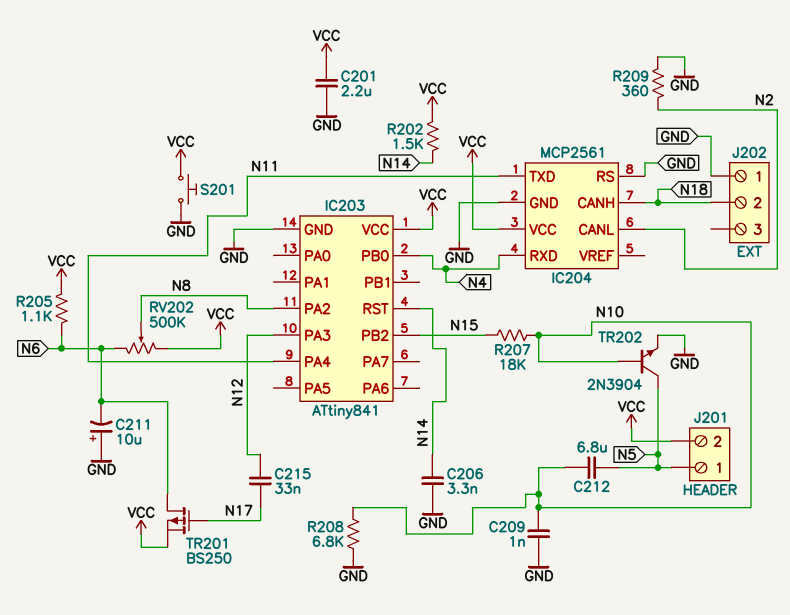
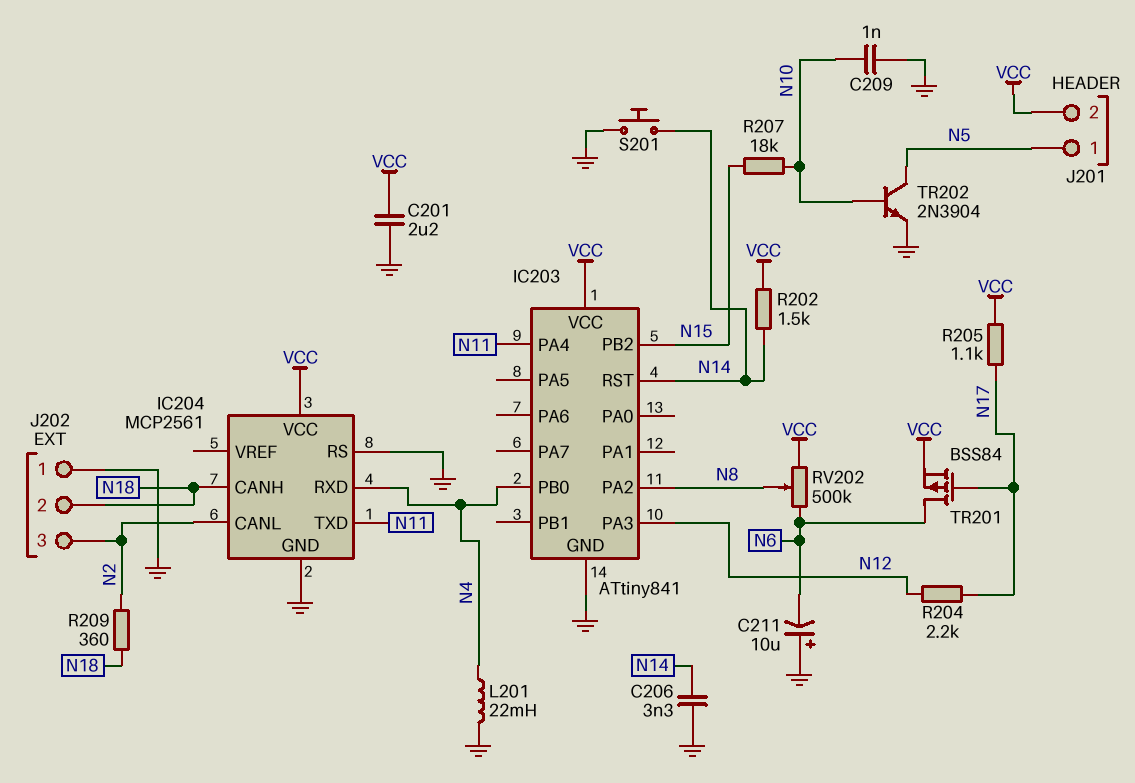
C212: 6.8uF (N5, N10) -> none
C215: 33nF (N12, N17) -> none
J202 pin 3: none -> N2
L201: none -> 22mH (GND, N4)
R204: none -> 2.2k (N12, N17)
R205: 1.1k (N6, VCC) -> 1.1k (N17, VCC)
R208: 6.8k (GND, N10) -> none
R209: 360 (GND, N2) -> 360 (N2, N18)
S201: button (GND, VCC) -> button (GND, N14)
TR201: PMOS BS250 (G N17, D N6, S VCC) -> PMOS BSS84 (G N17, D N6, S VCC)

